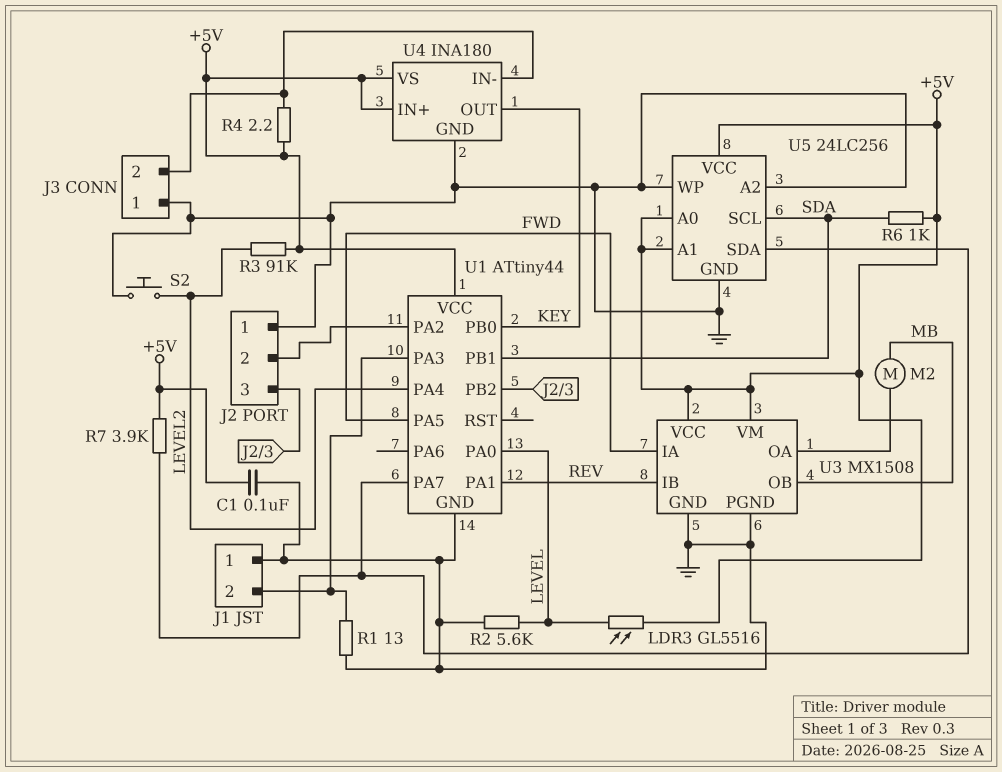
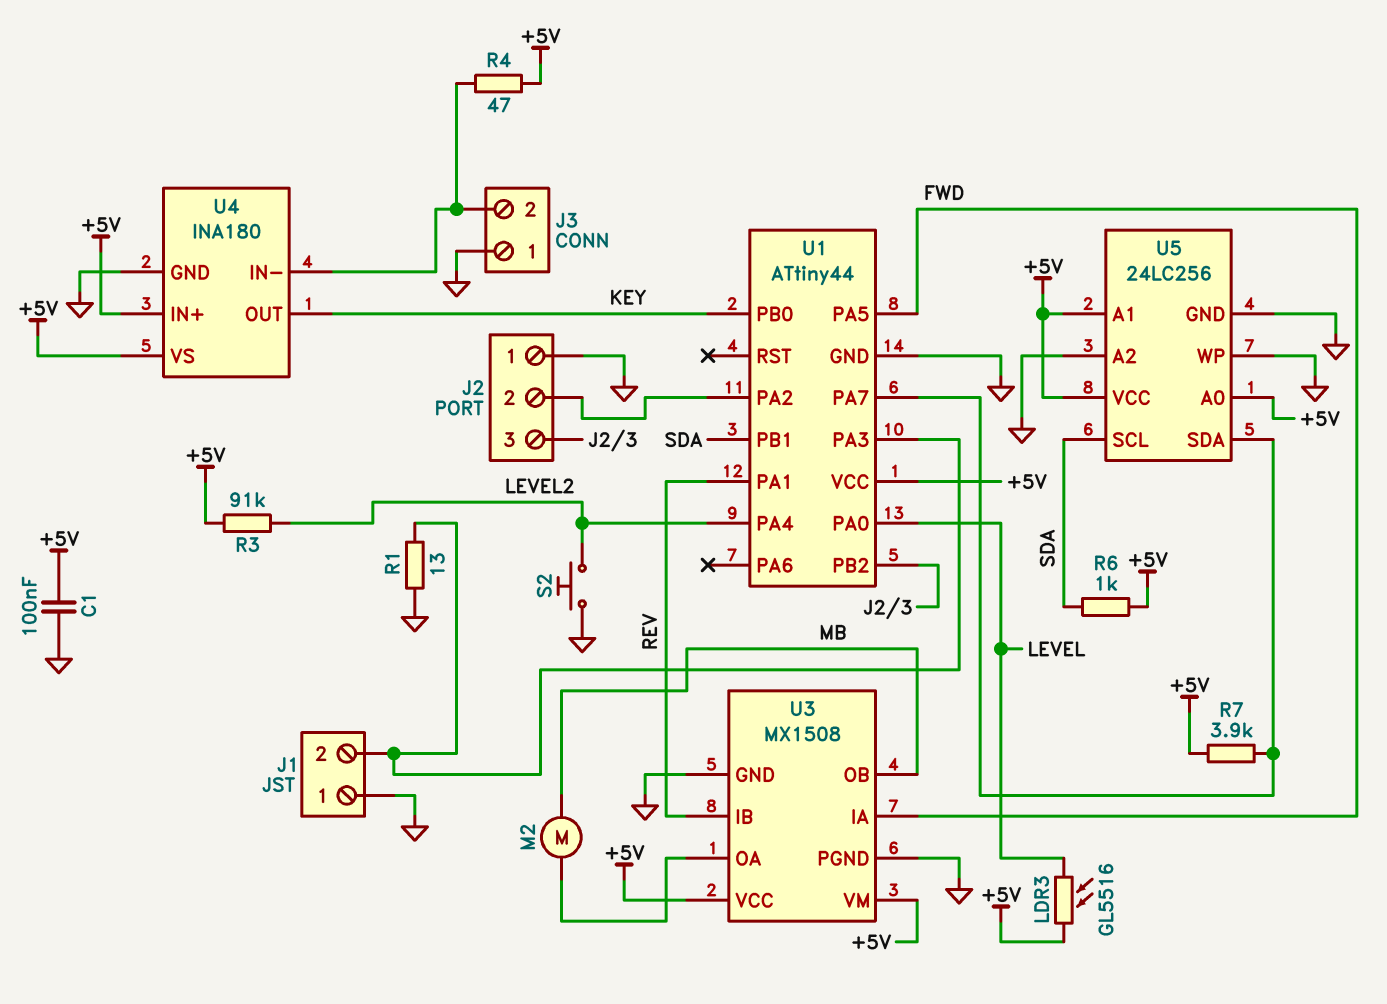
R2: 5.6k (GND, LEVEL) -> none
R4: 2.2 (+5V, J3/2) -> 47 (+5V, J3/2)

